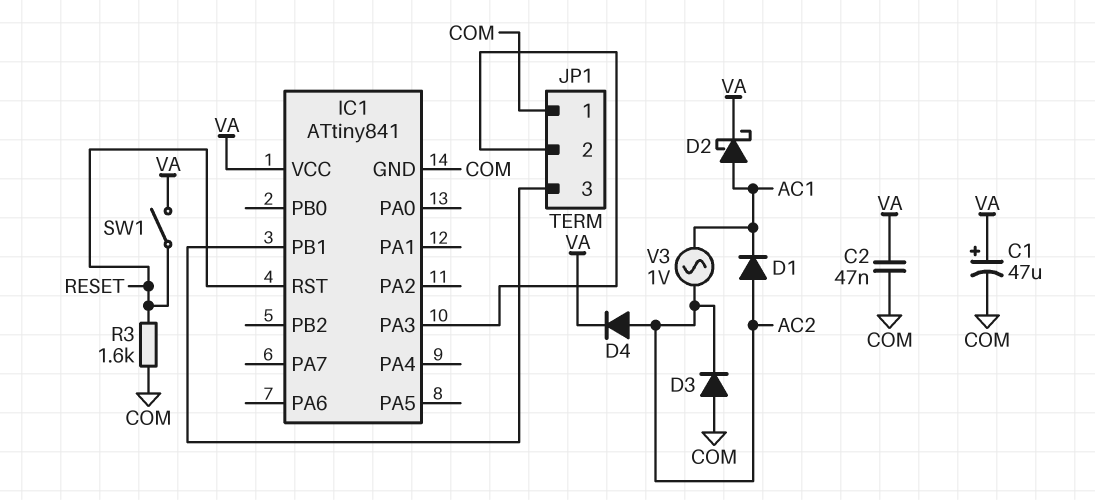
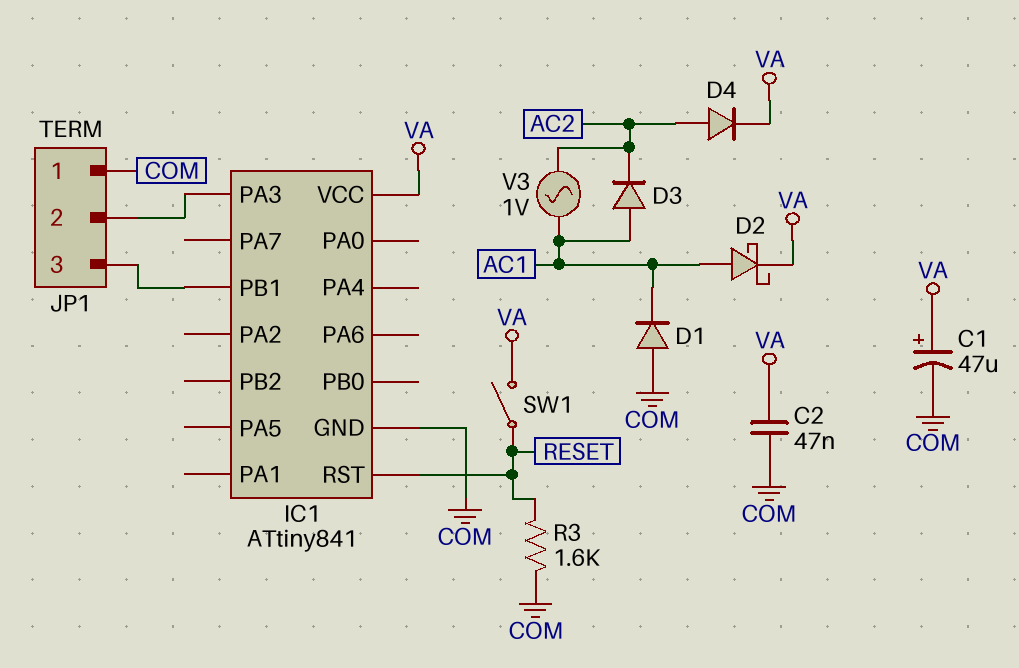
D1: diode (A AC2, K AC1) -> diode (A COM, K AC1)
D3: diode (A COM, K AC2) -> diode (A AC1, K AC2)

